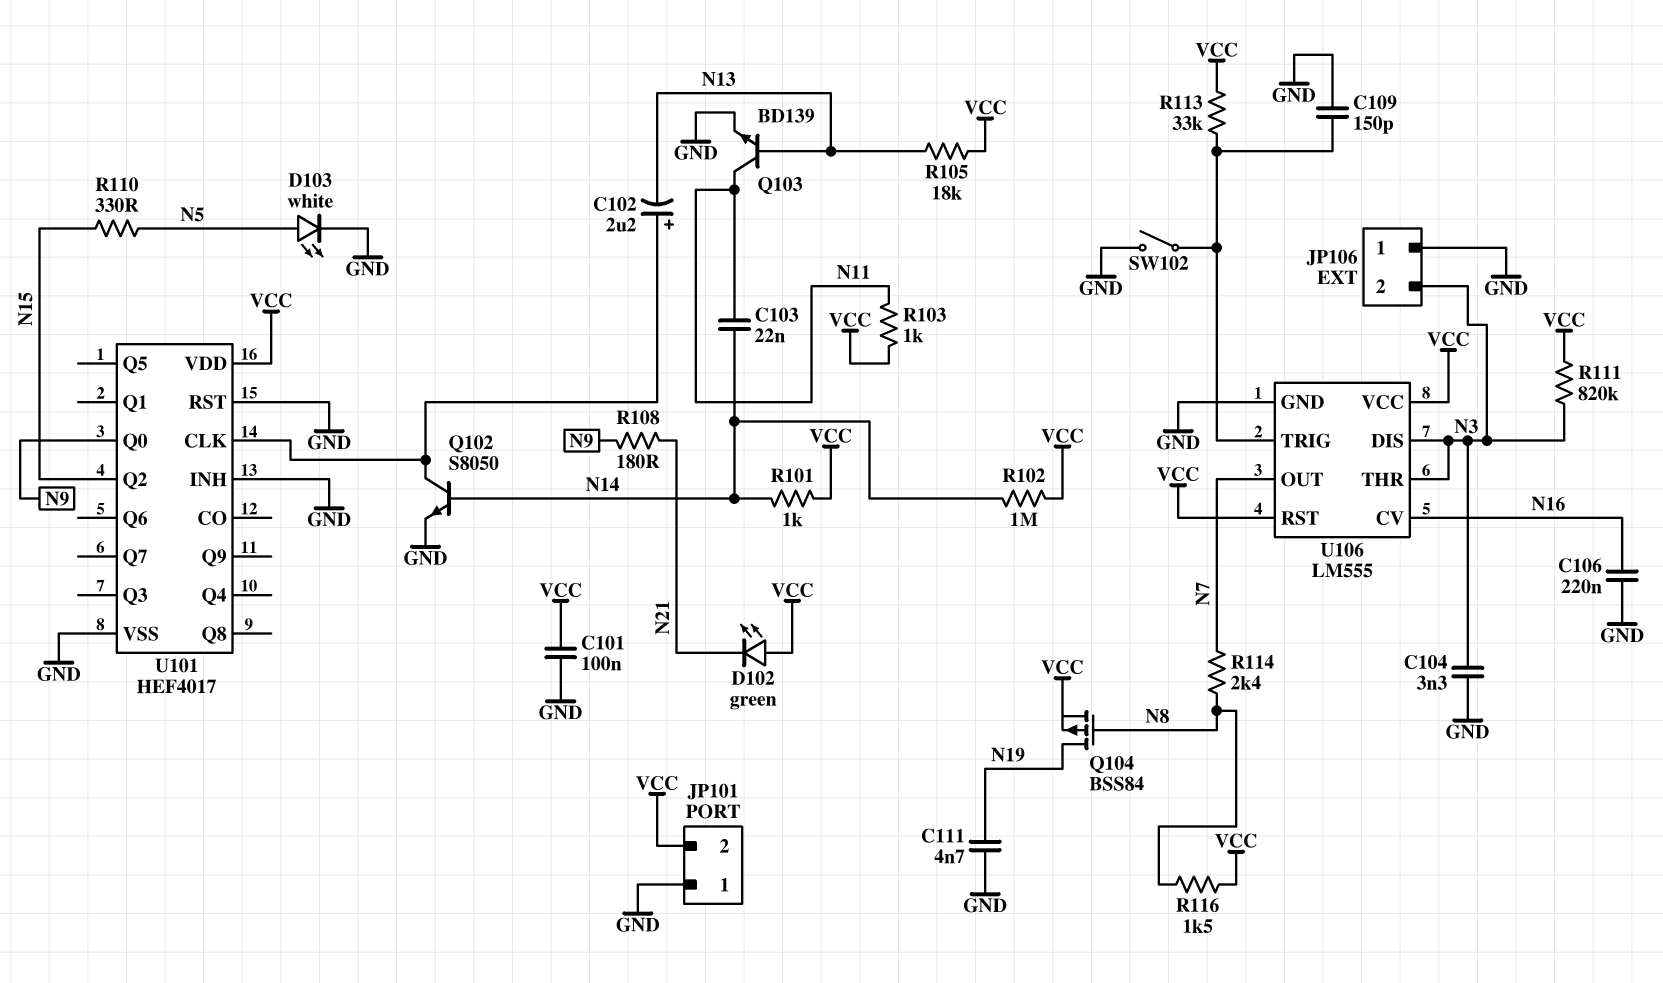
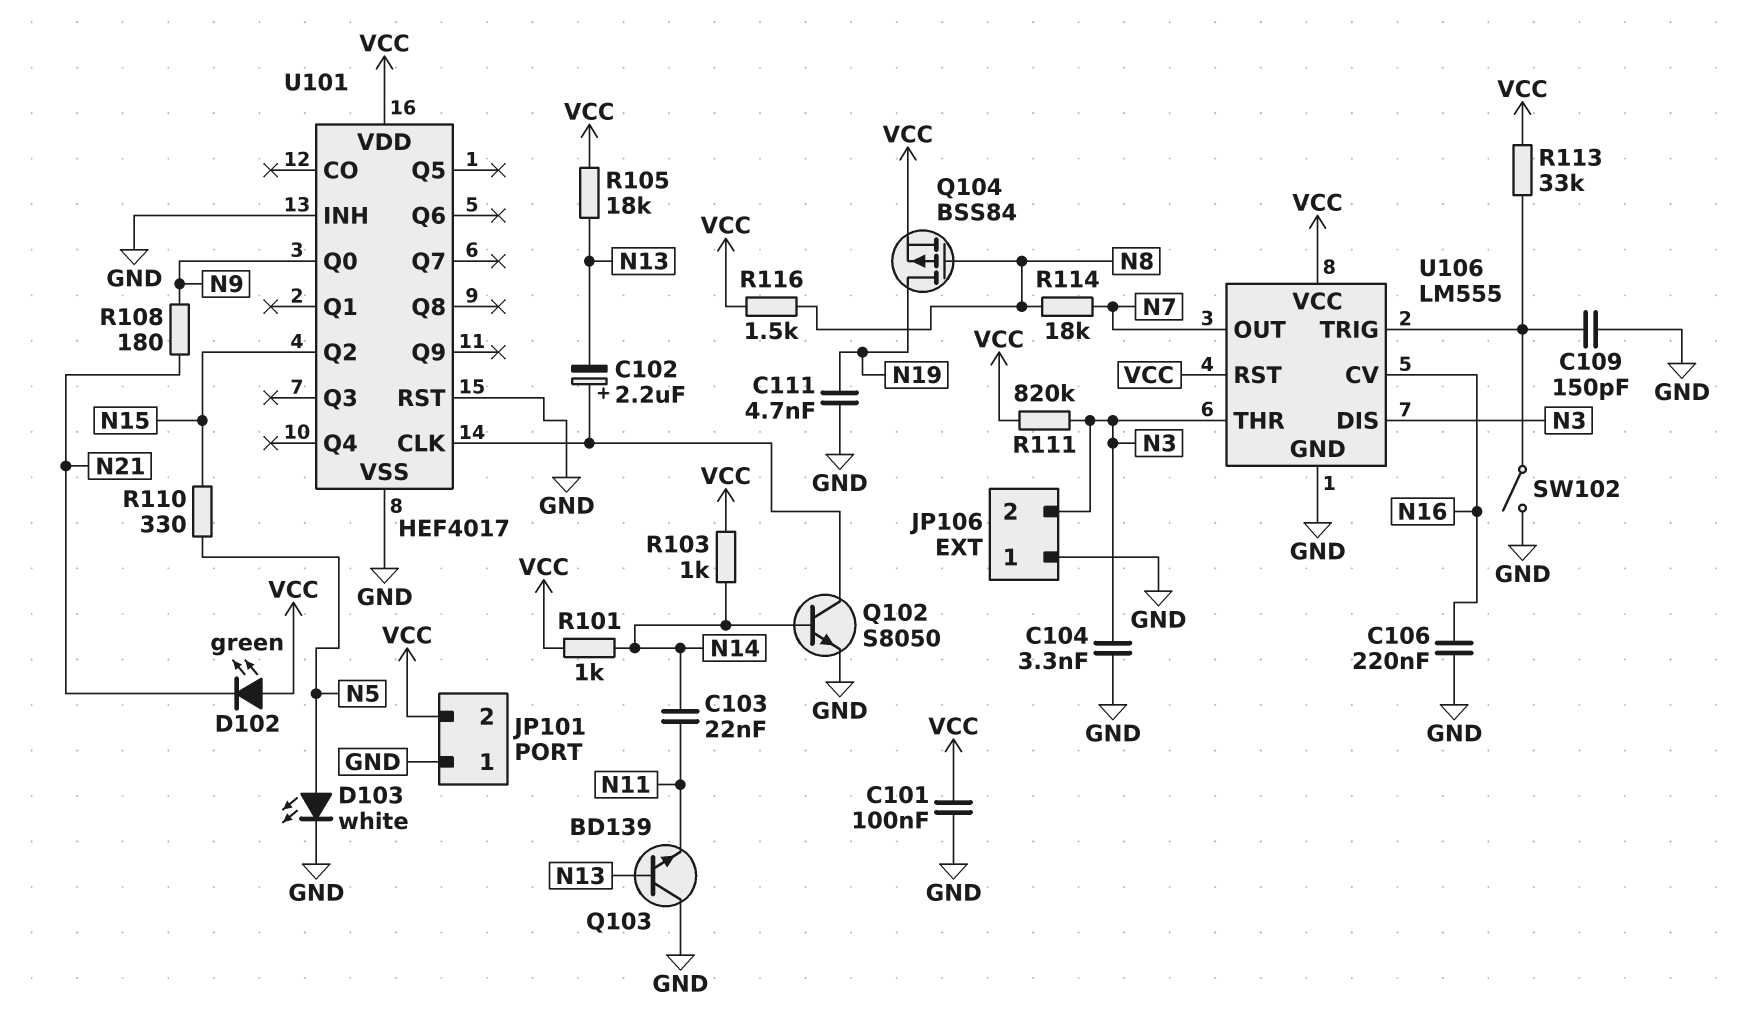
Q103: NPN BD139 (B N13, C N11, E GND) -> NPN BD139 (B N13, C GND, E N11)
R102: 1M (N14, VCC) -> none
R103: 1k (N11, VCC) -> 1k (N14, VCC)
R114: 2.4k (N7, N8) -> 18k (N7, N8)

